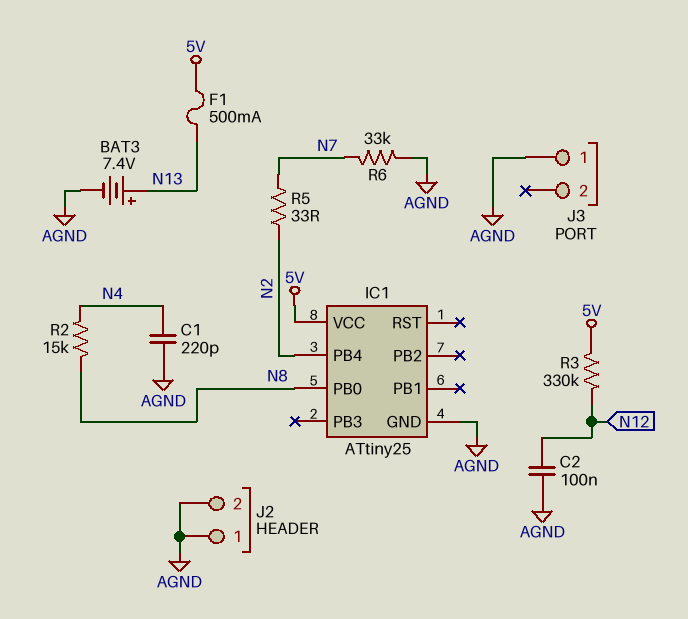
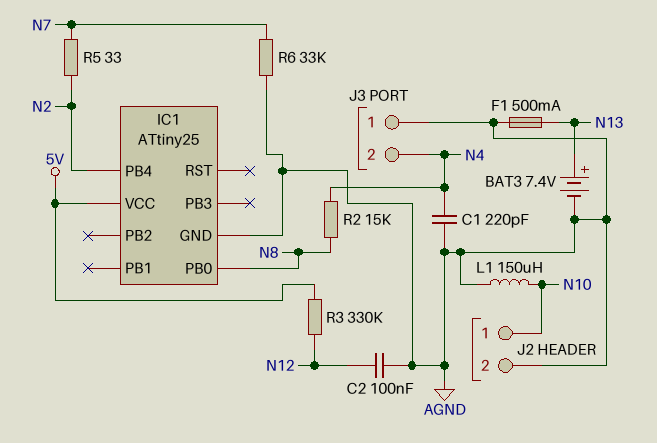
F1: 500mA (5V, N13) -> 500mA (AGND, N13)
J2 pin 1: AGND -> N10
J3 pin 2: none -> N4
L1: none -> 150uH (AGND, N10)

